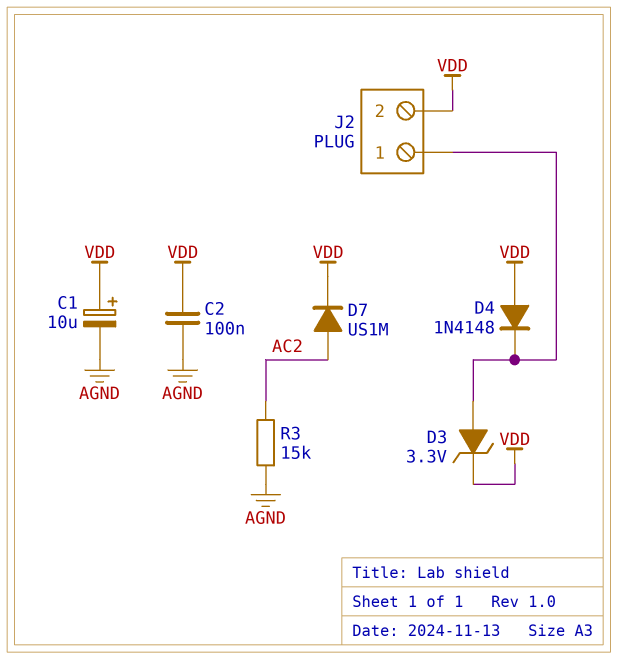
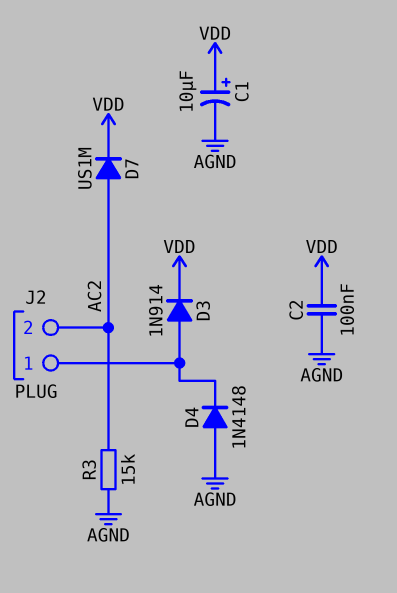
D3: zener 3.3V (A J2/1, K VDD) -> diode 1N914 (A J2/1, K VDD)
D4: diode 1N4148 (A VDD, K J2/1) -> diode 1N4148 (A AGND, K J2/1)
J2 pin 2: VDD -> AC2

